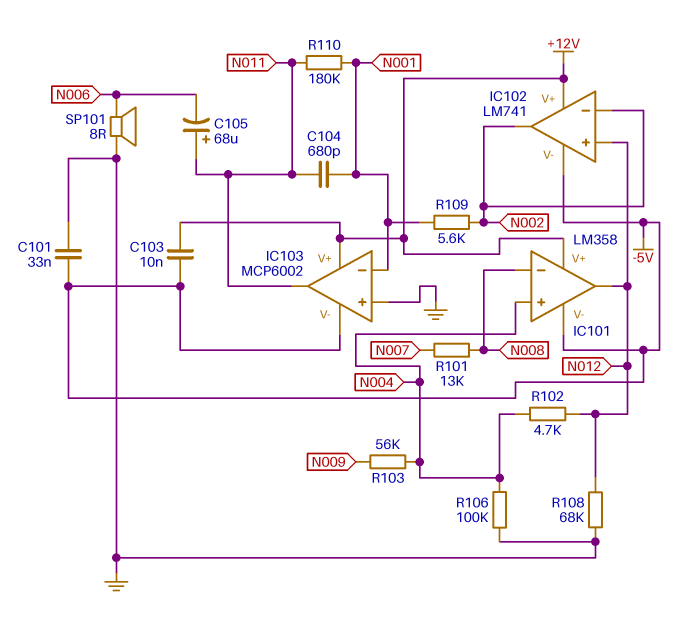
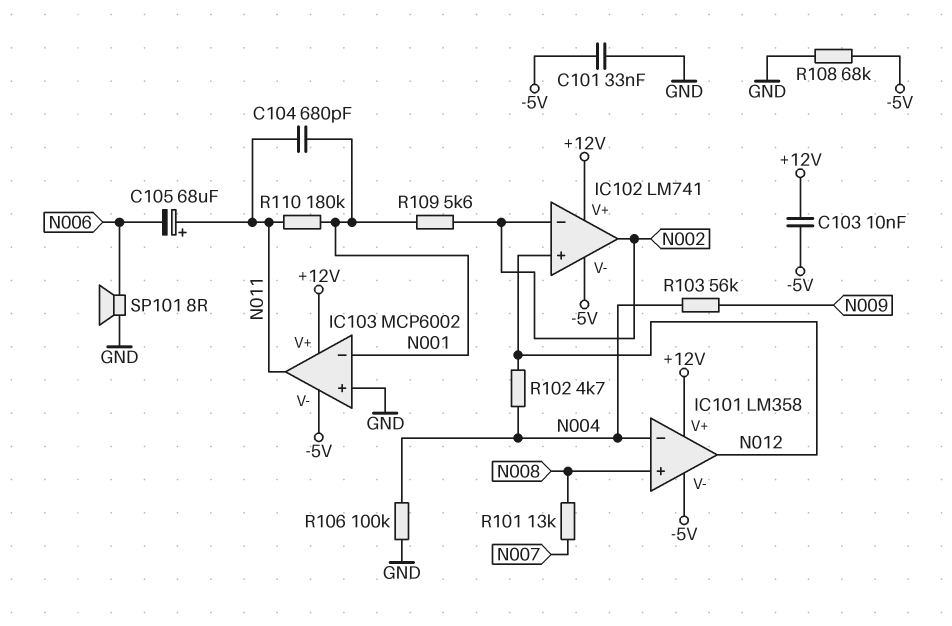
IC101 pin in+: N004 -> N008
IC101 pin in-: N008 -> N004
R108: 68k (GND, N012) -> 68k (-5V, GND)

